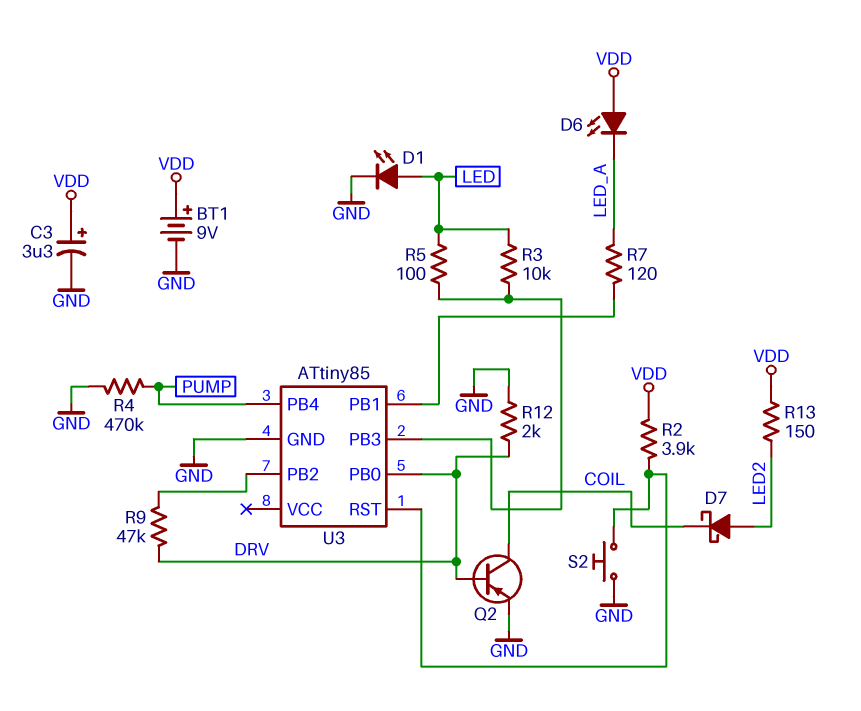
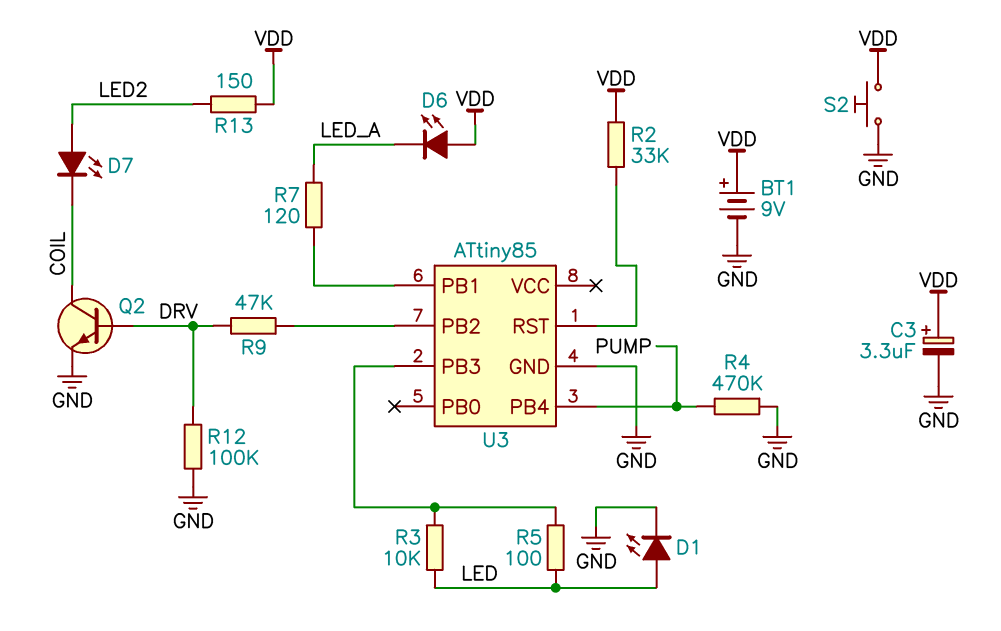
D7: schottky (A LED2, K COIL) -> LED (A LED2, K COIL)
Q2: PNP (B DRV, C COIL, E GND) -> NPN (B DRV, C COIL, E GND)
R2: 3.9k (U3/RST, VDD) -> 33k (U3/RST, VDD)
R12: 2k (DRV, GND) -> 100k (DRV, GND)
S2: button (GND, U3/RST) -> button (GND, VDD)
U3 pin PB0: DRV -> none

